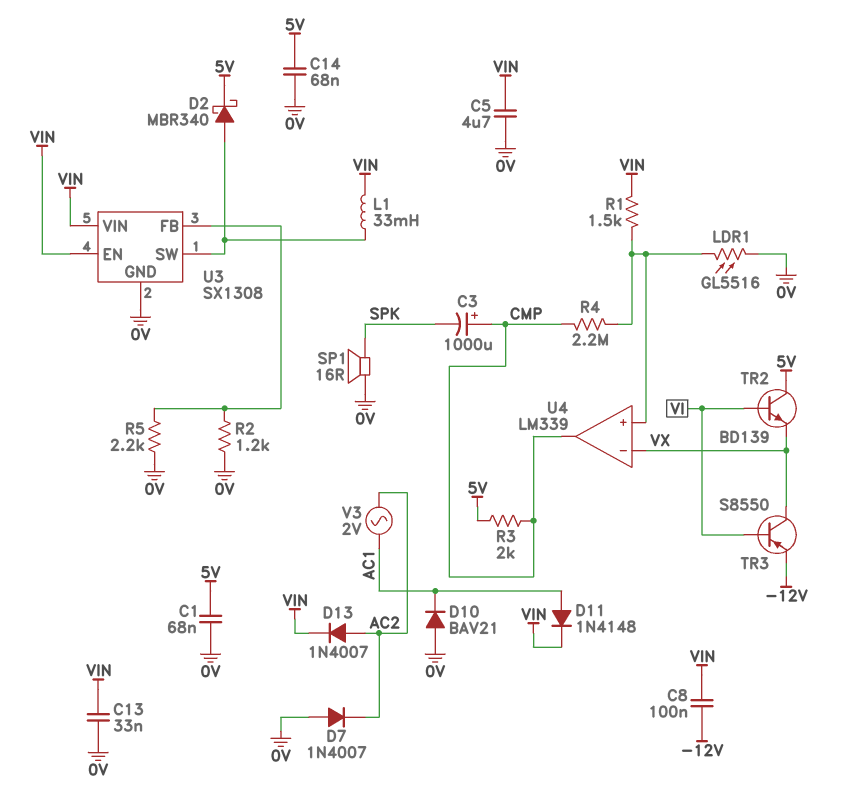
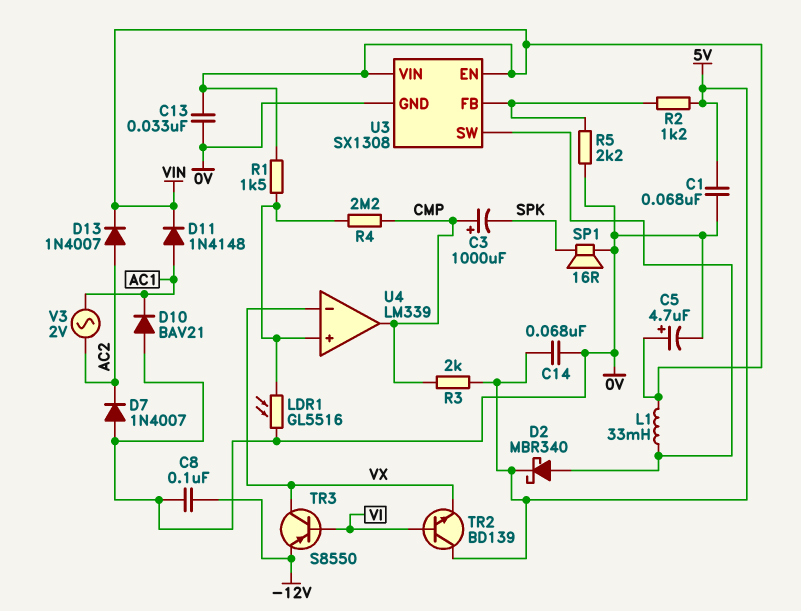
C5: 4.7uF (0V, VIN) -> 4.7uF (plus VIN, minus 0V)
C8: 100nF (-12V, VIN) -> 100nF (-12V, 0V)
R2: 1.2k (0V, U3/FB) -> 1.2k (5V, U3/FB)

